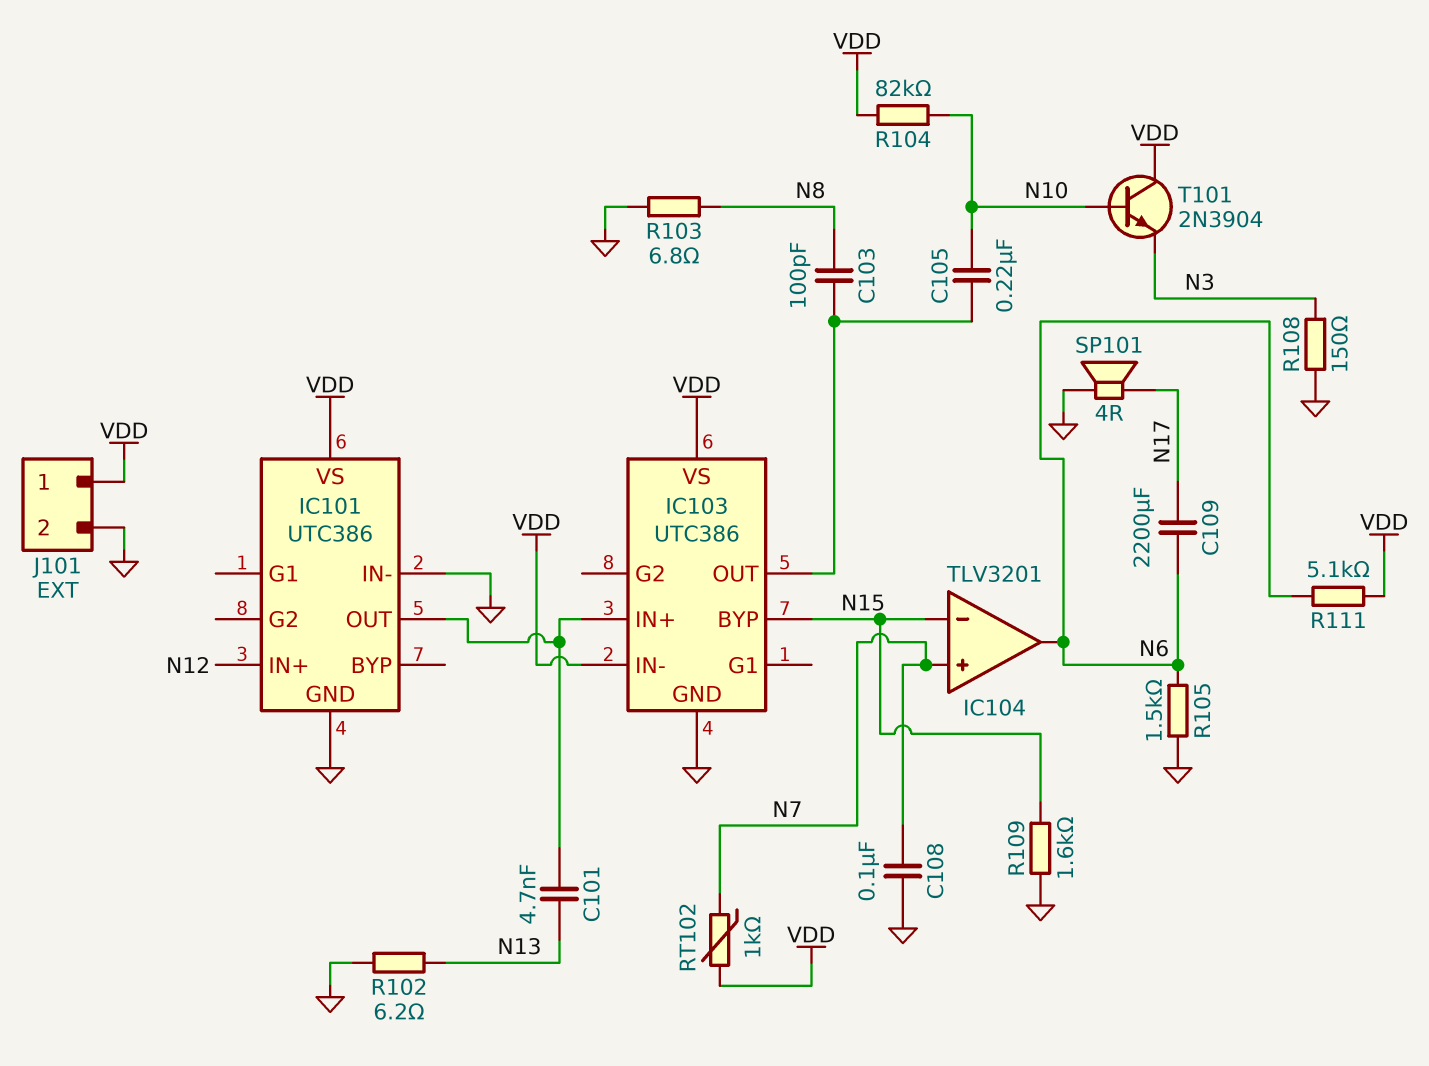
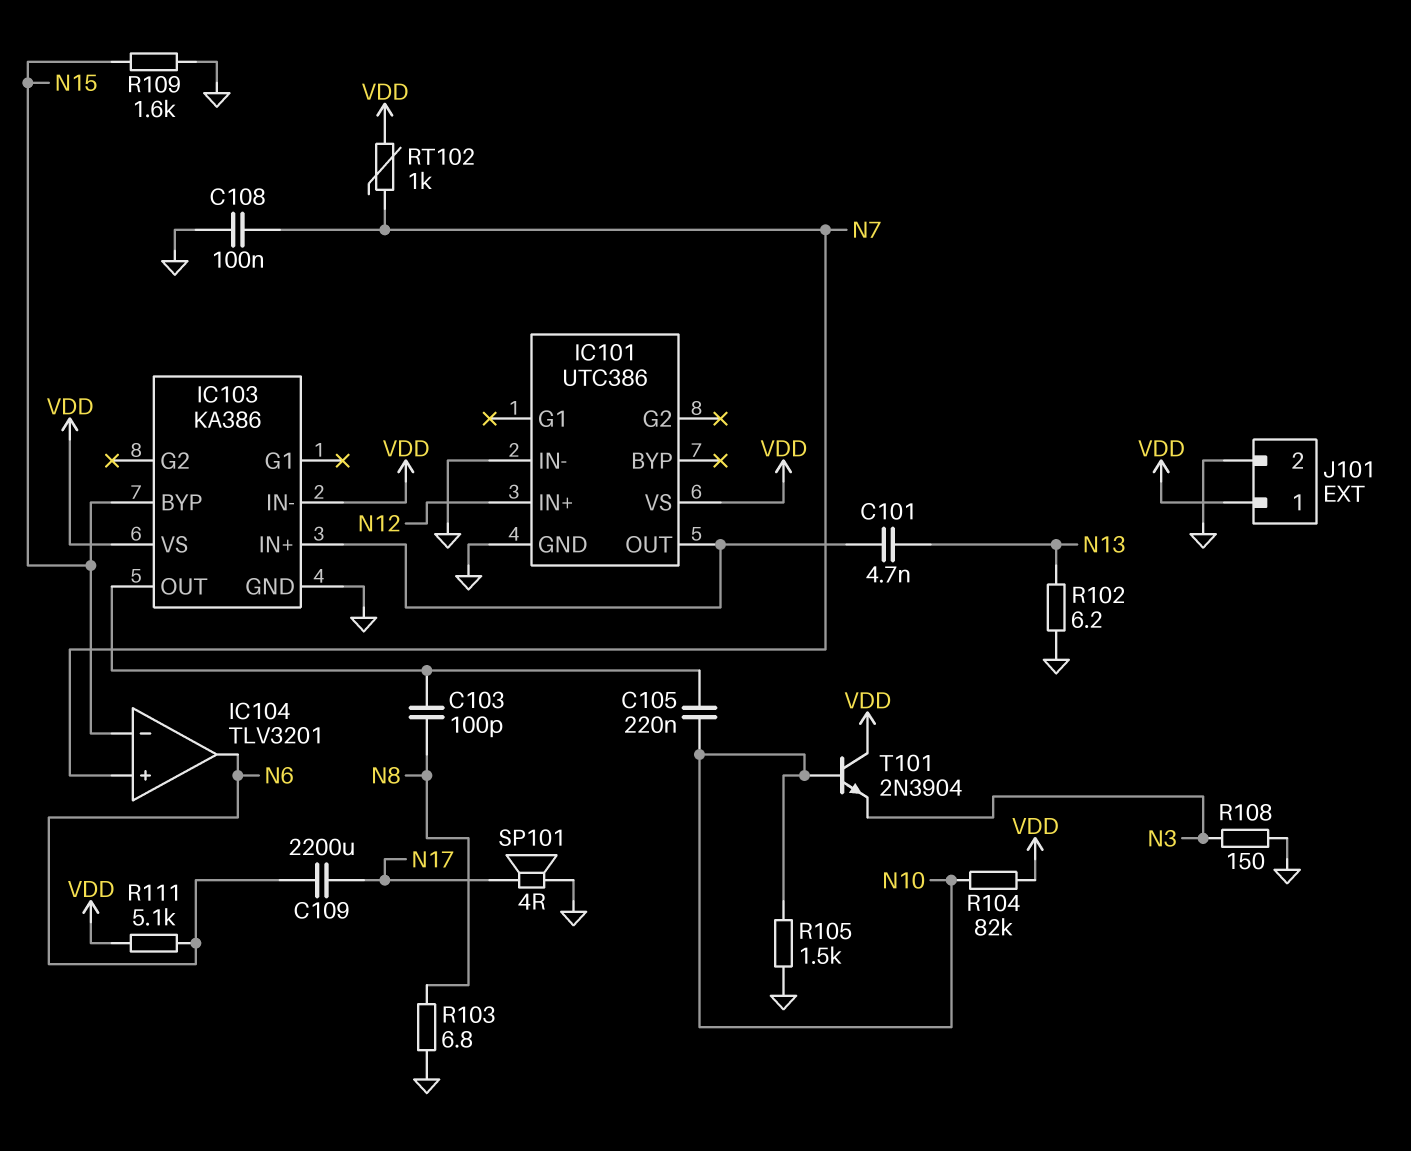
IC103: UTC386 -> KA386
R105: 1.5k (GND, N6) -> 1.5k (GND, N10)

